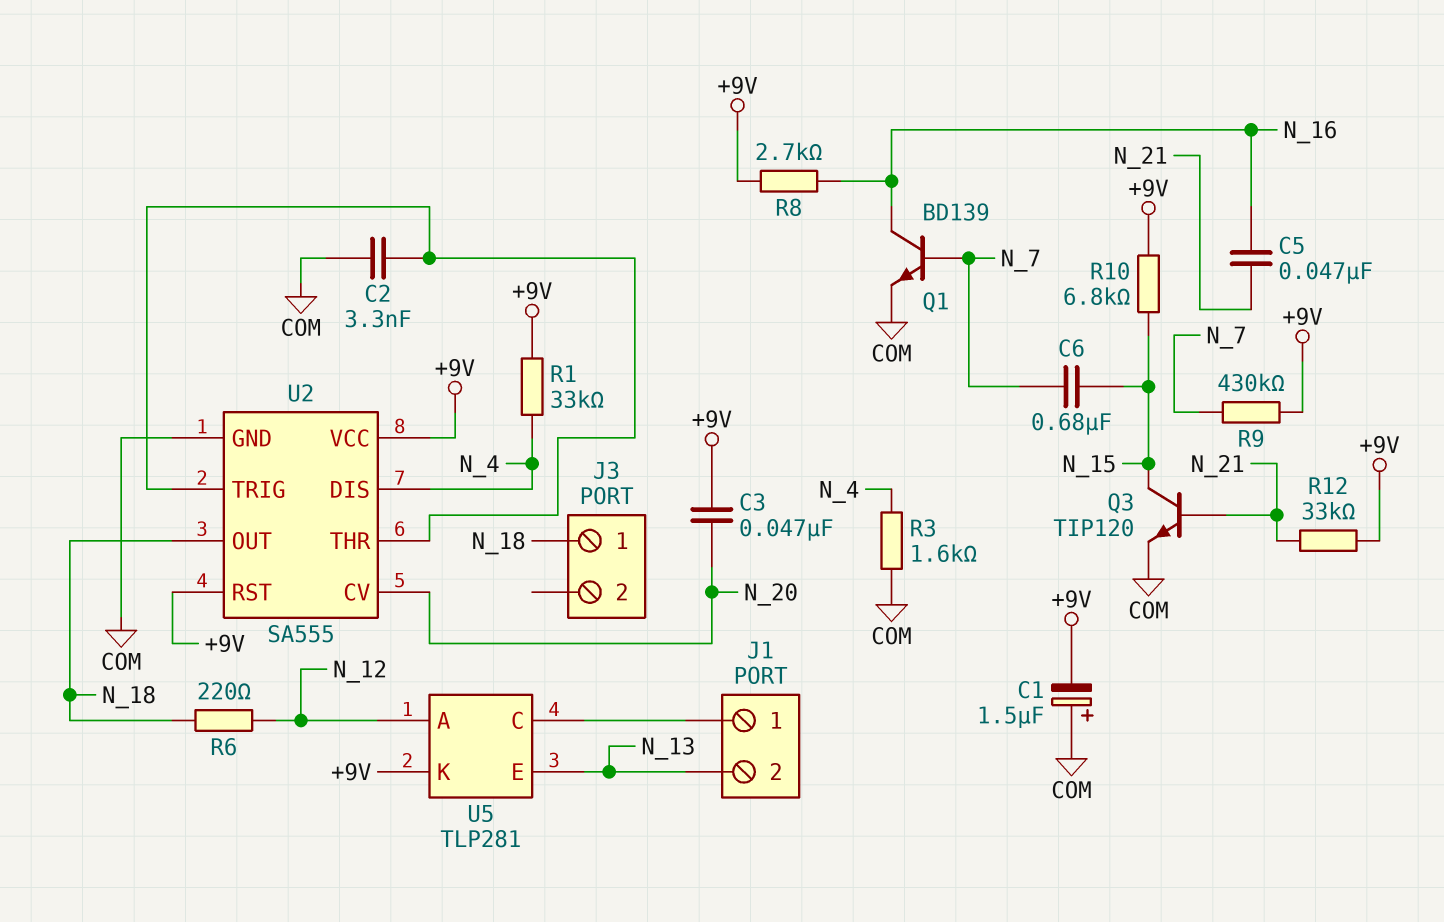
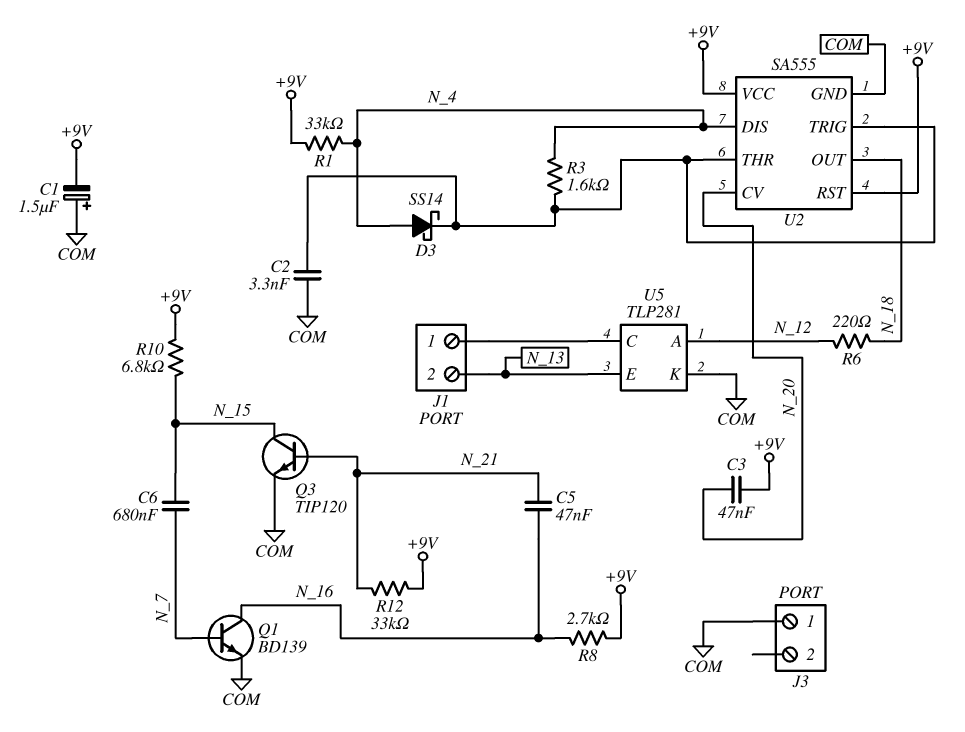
D3: none -> schottky SS14 (A N_4, K U2/THR)
J3 pin 1: N_18 -> COM
R3: 1.6k (COM, N_4) -> 1.6k (N_4, U2/THR)
R9: 430k (+9V, N_7) -> none
U5 pin K: +9V -> COM

